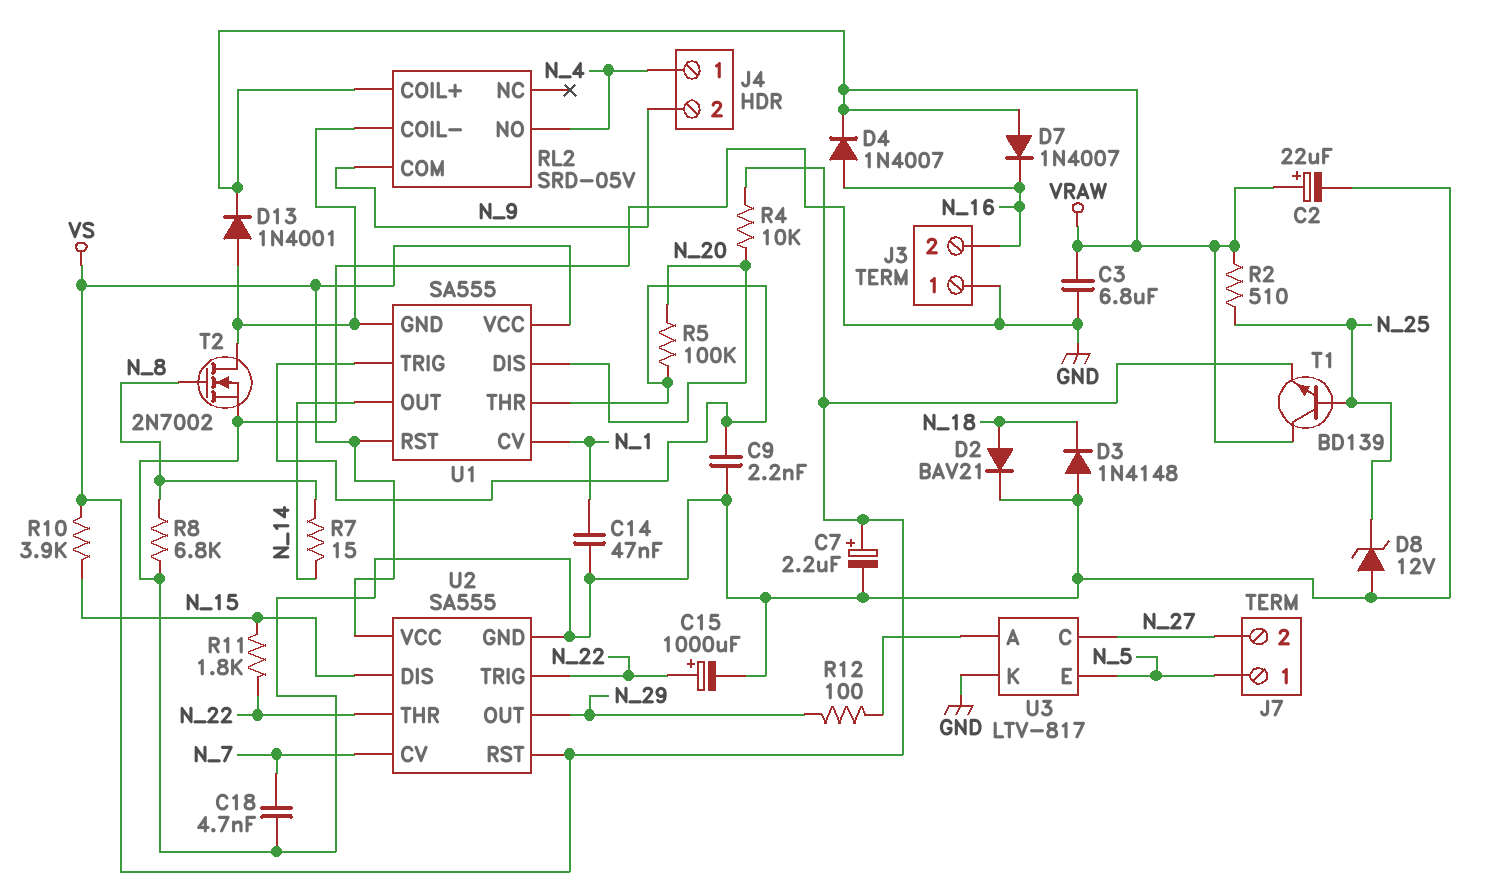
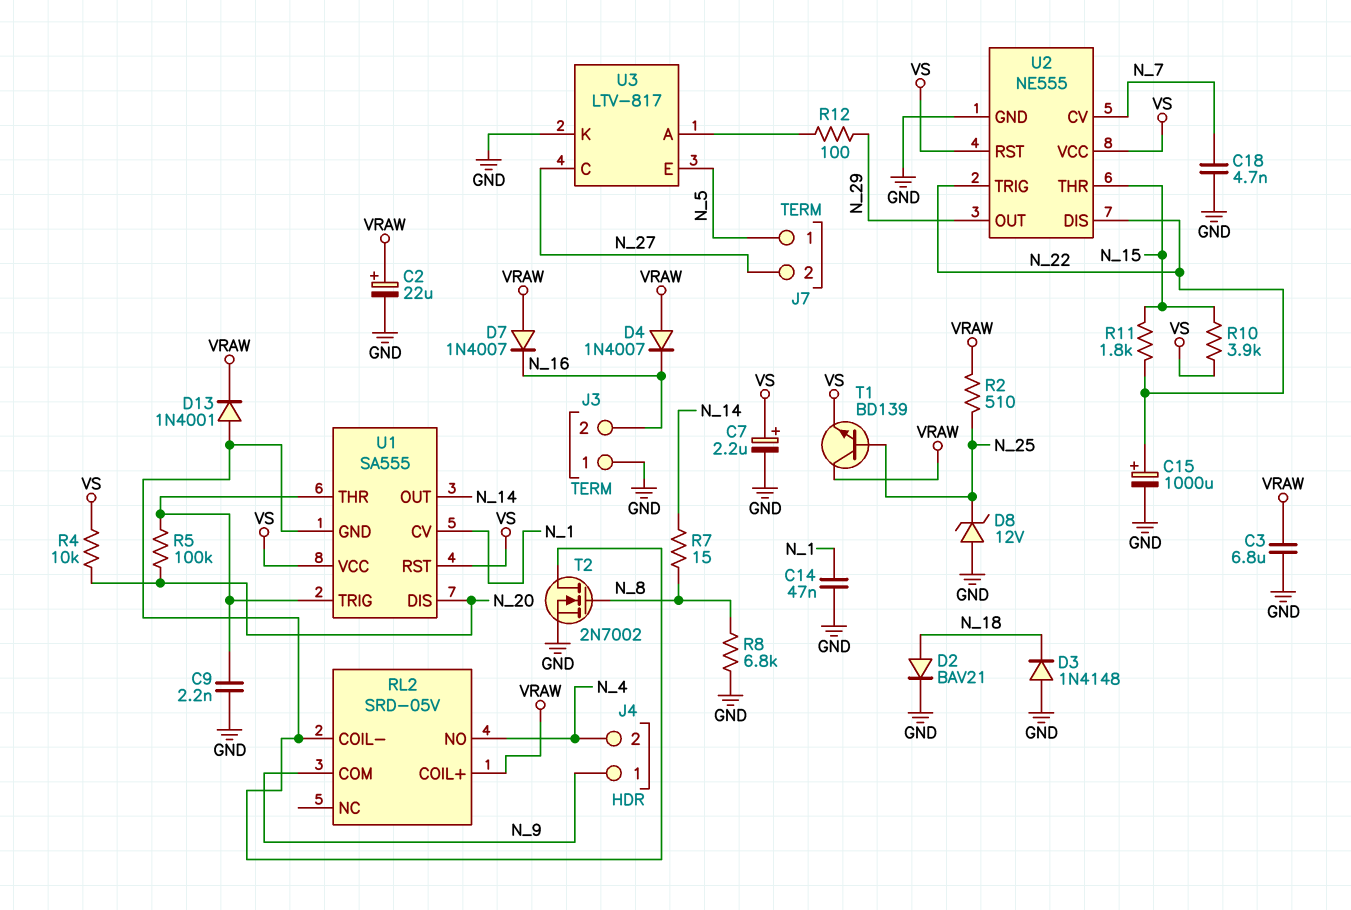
D4: diode 1N4007 (A N_16, K VRAW) -> diode 1N4007 (A VRAW, K N_16)
J4 pin 1: N_4 -> N_9
J4 pin 2: N_9 -> N_4
U2: SA555 -> NE555
U2 pin DIS: N_15 -> N_22
U2 pin THR: N_22 -> N_15

